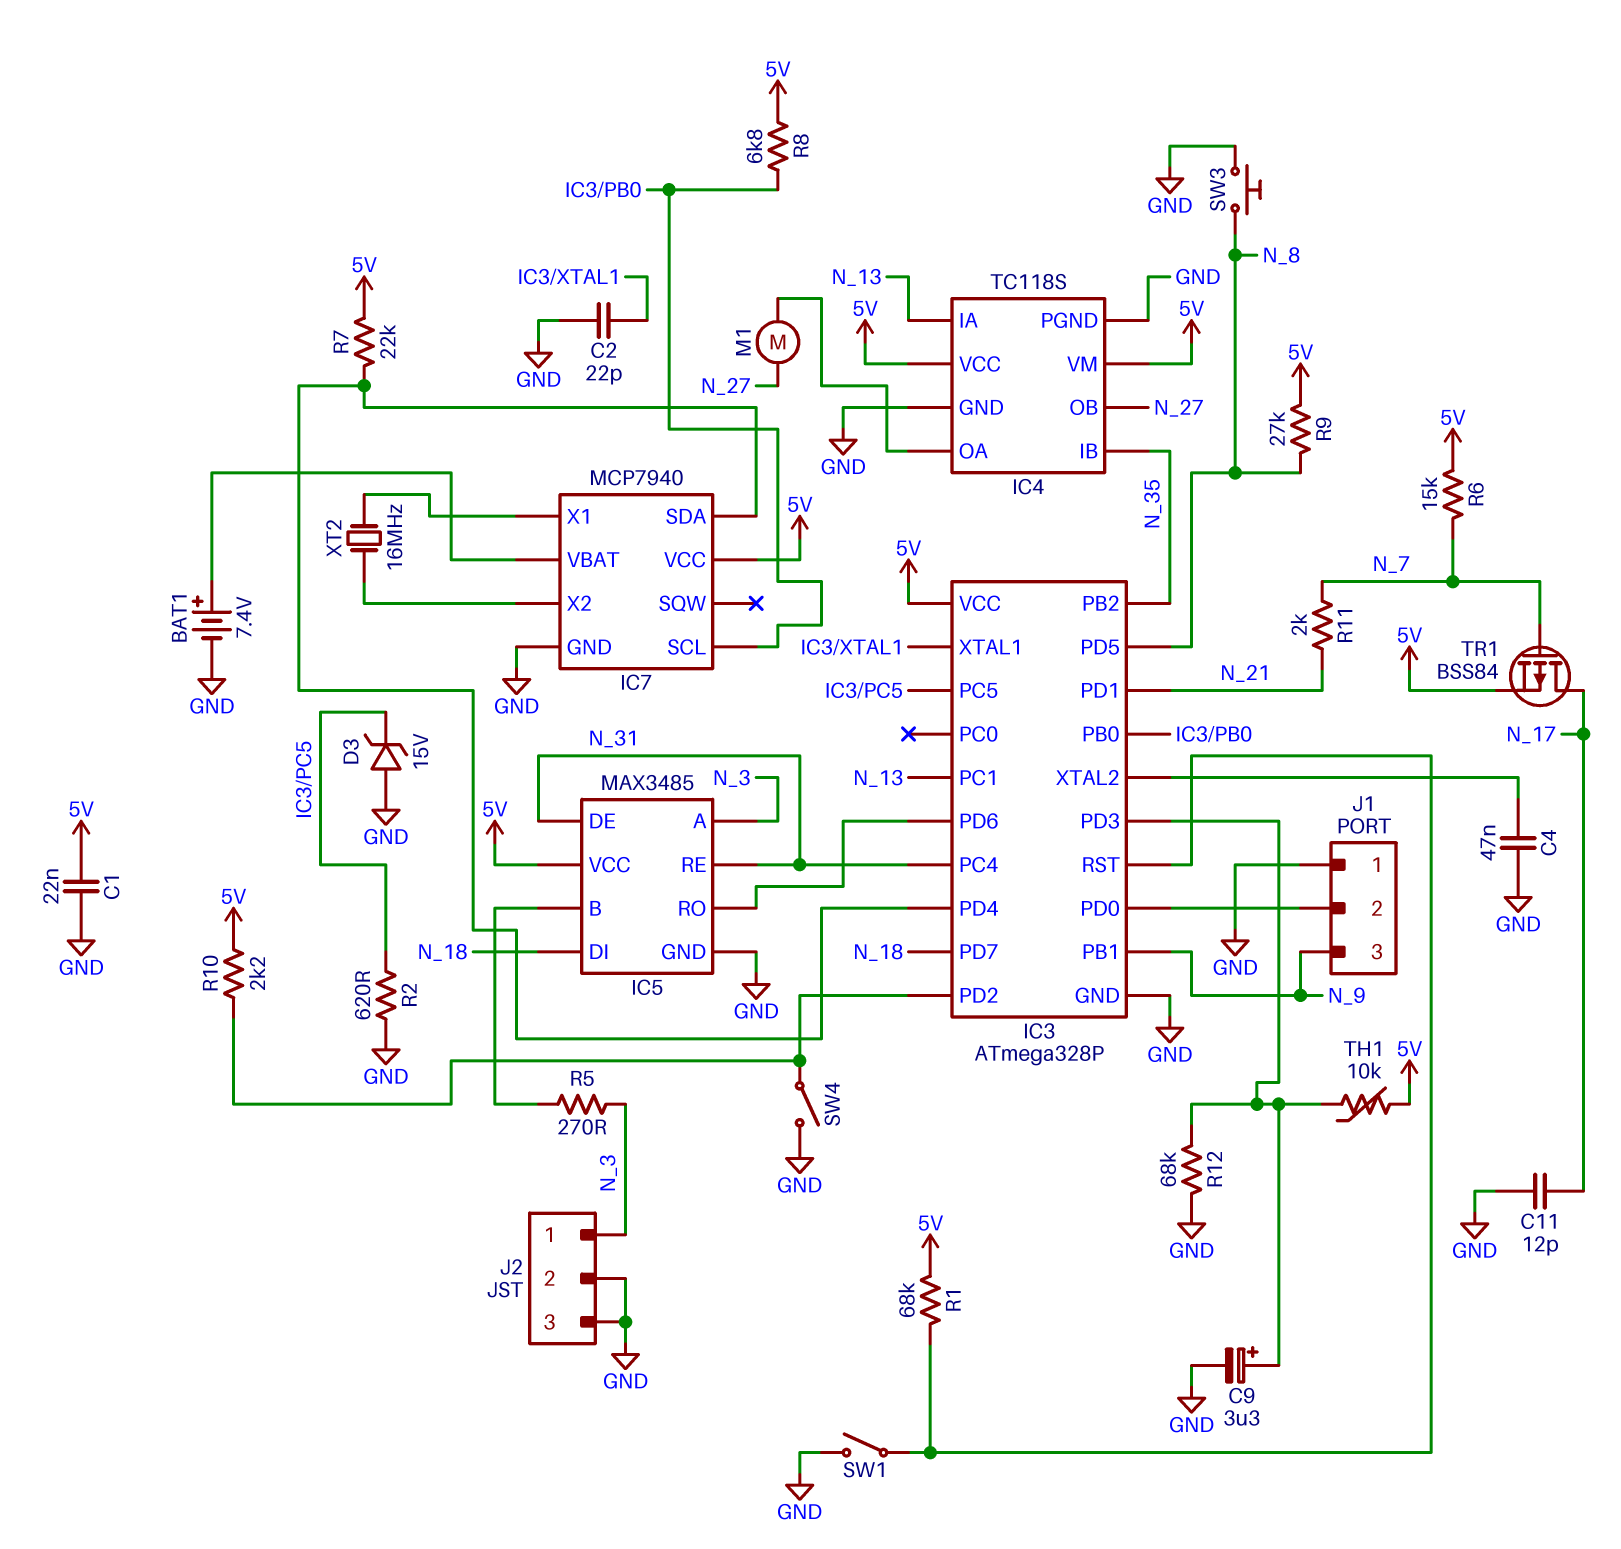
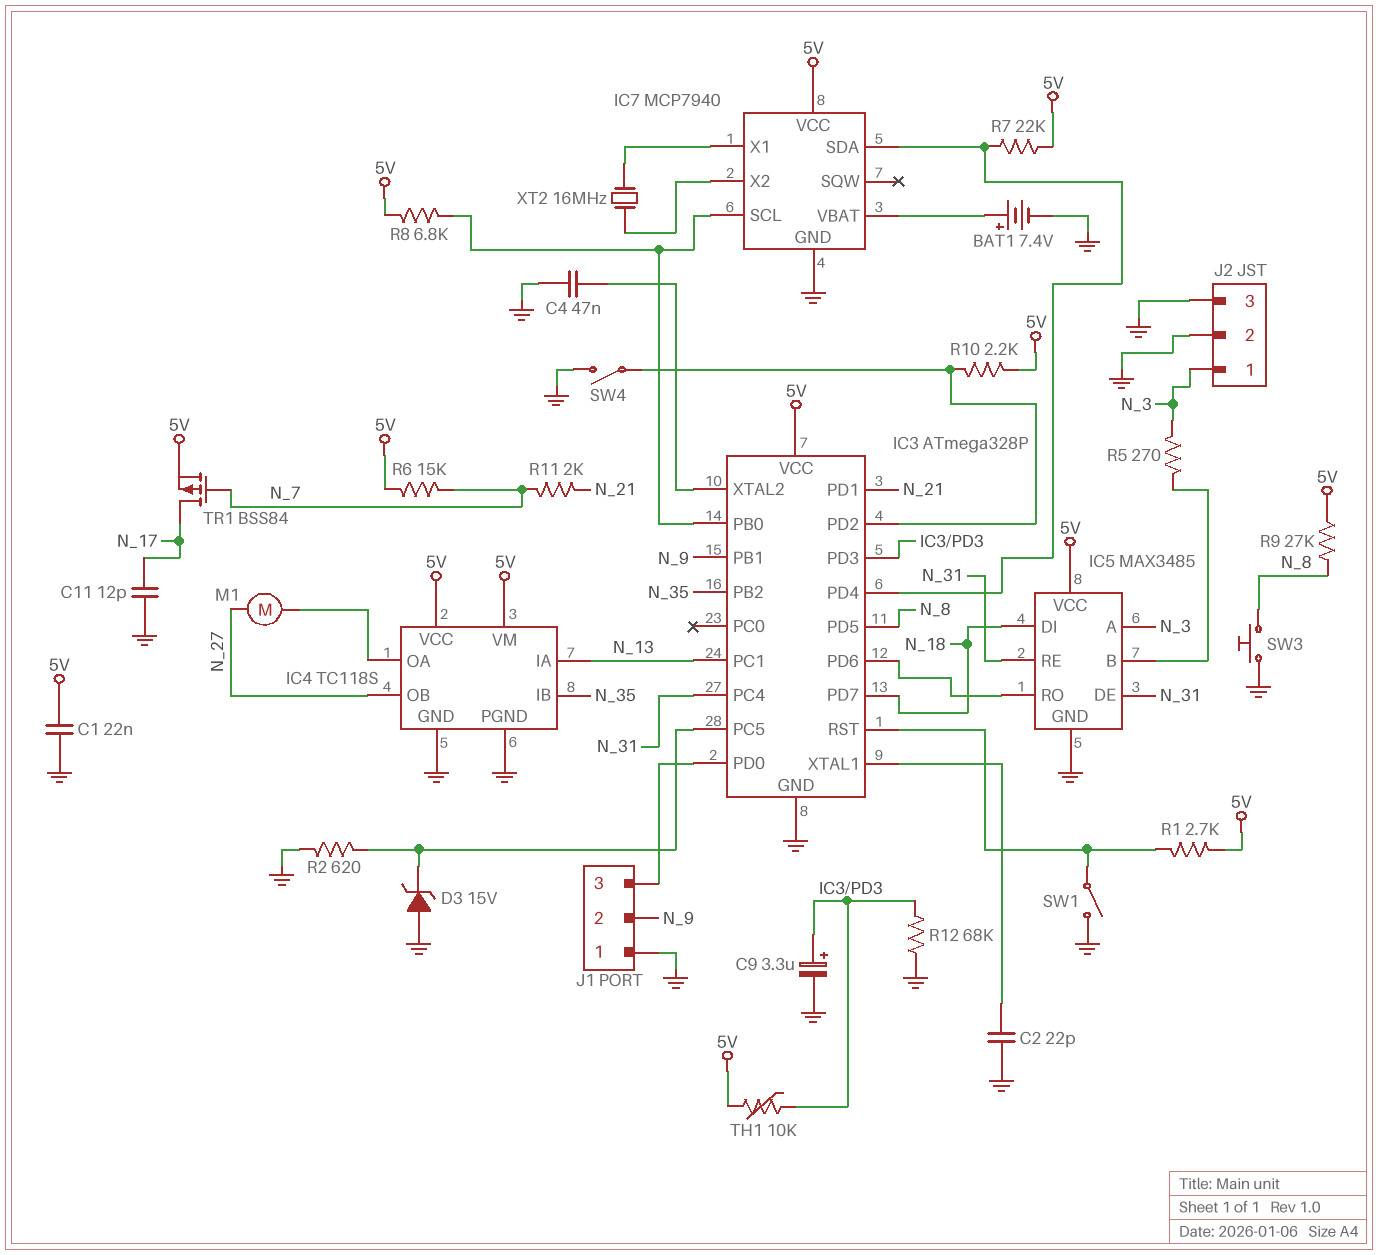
J1 pin 2: IC3/PD0 -> N_9
J1 pin 3: N_9 -> IC3/PD0
R1: 68k (5V, IC3/RST) -> 2.7k (5V, IC3/RST)

